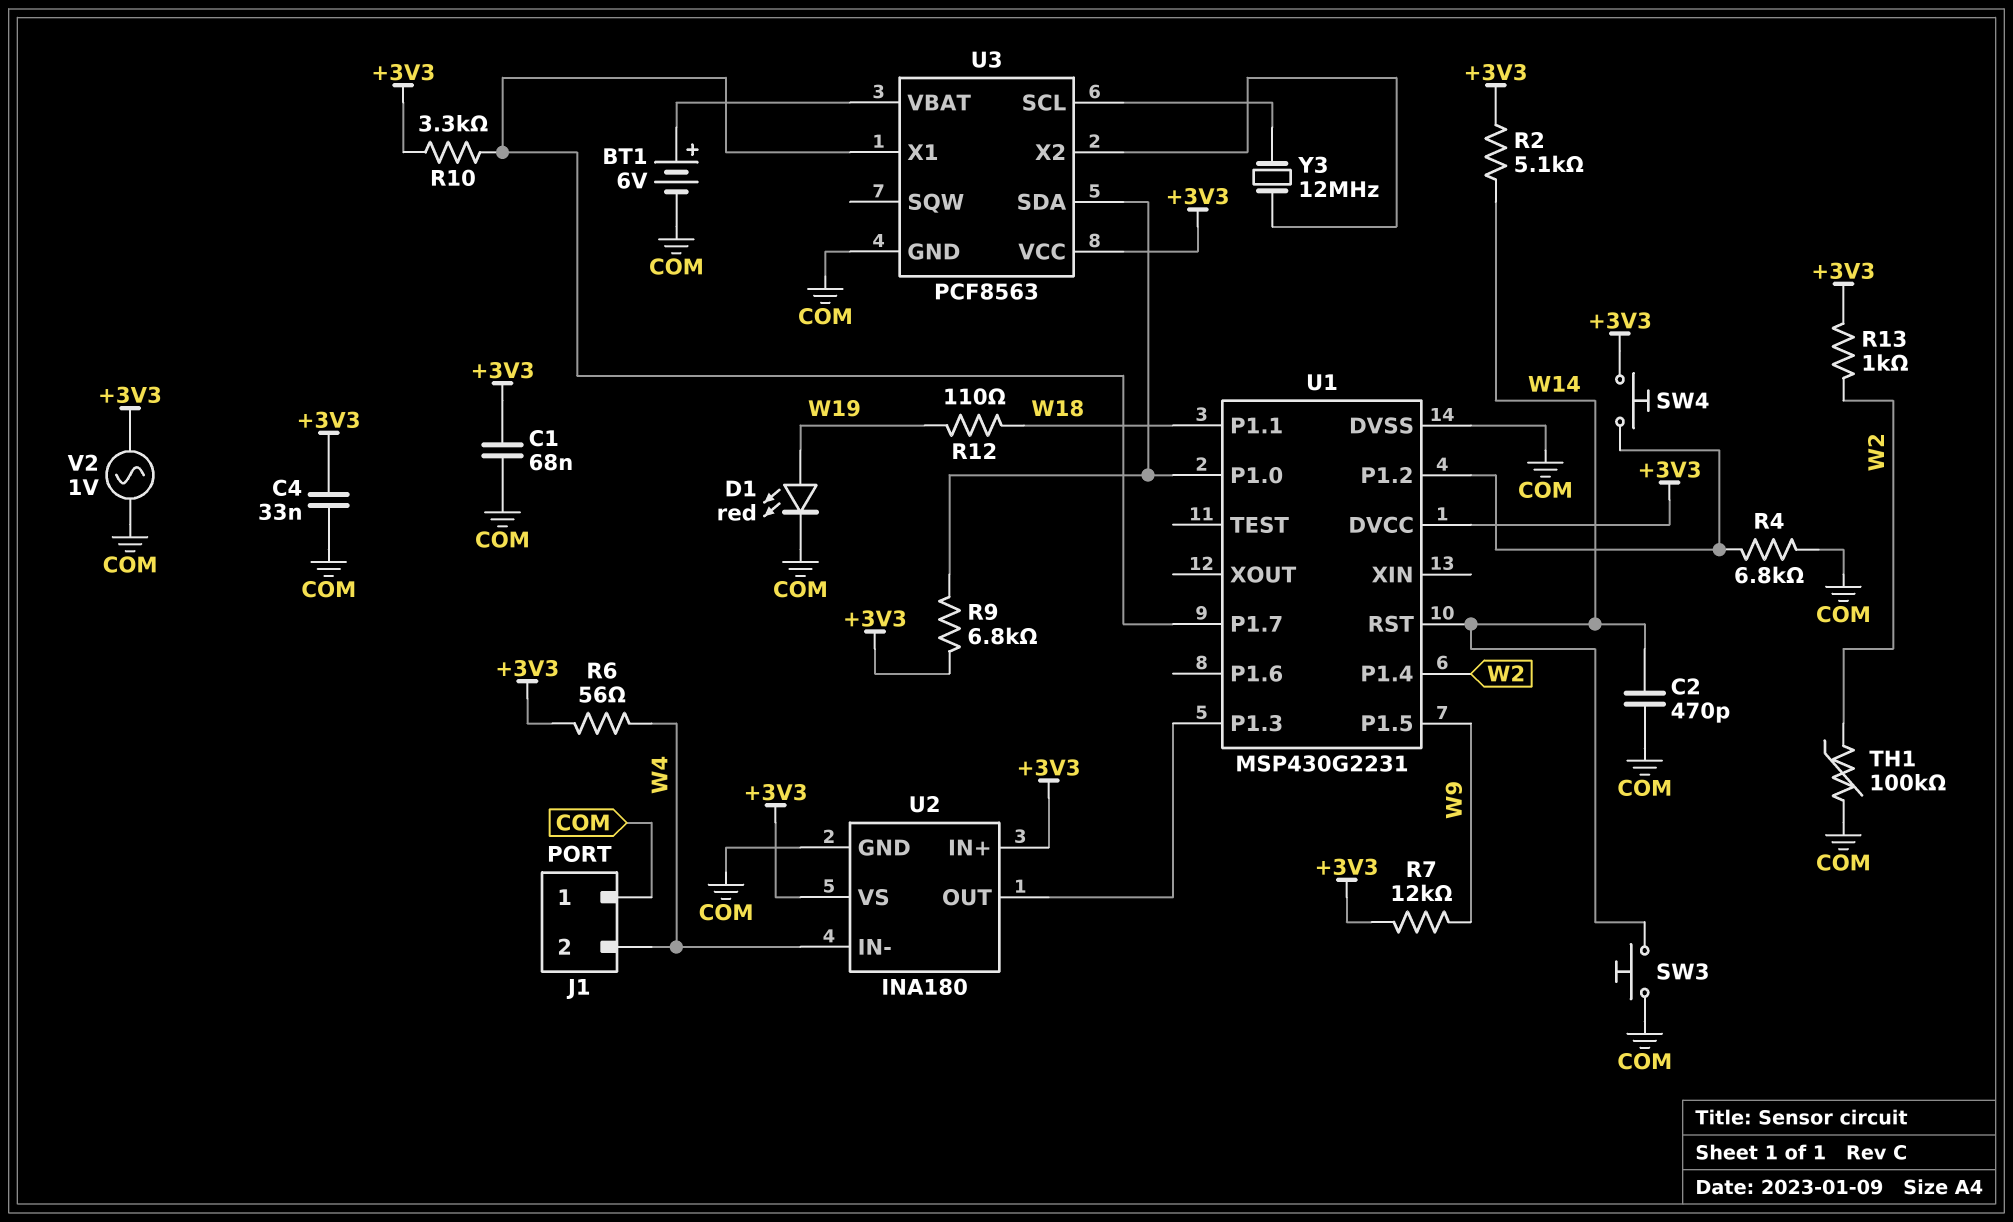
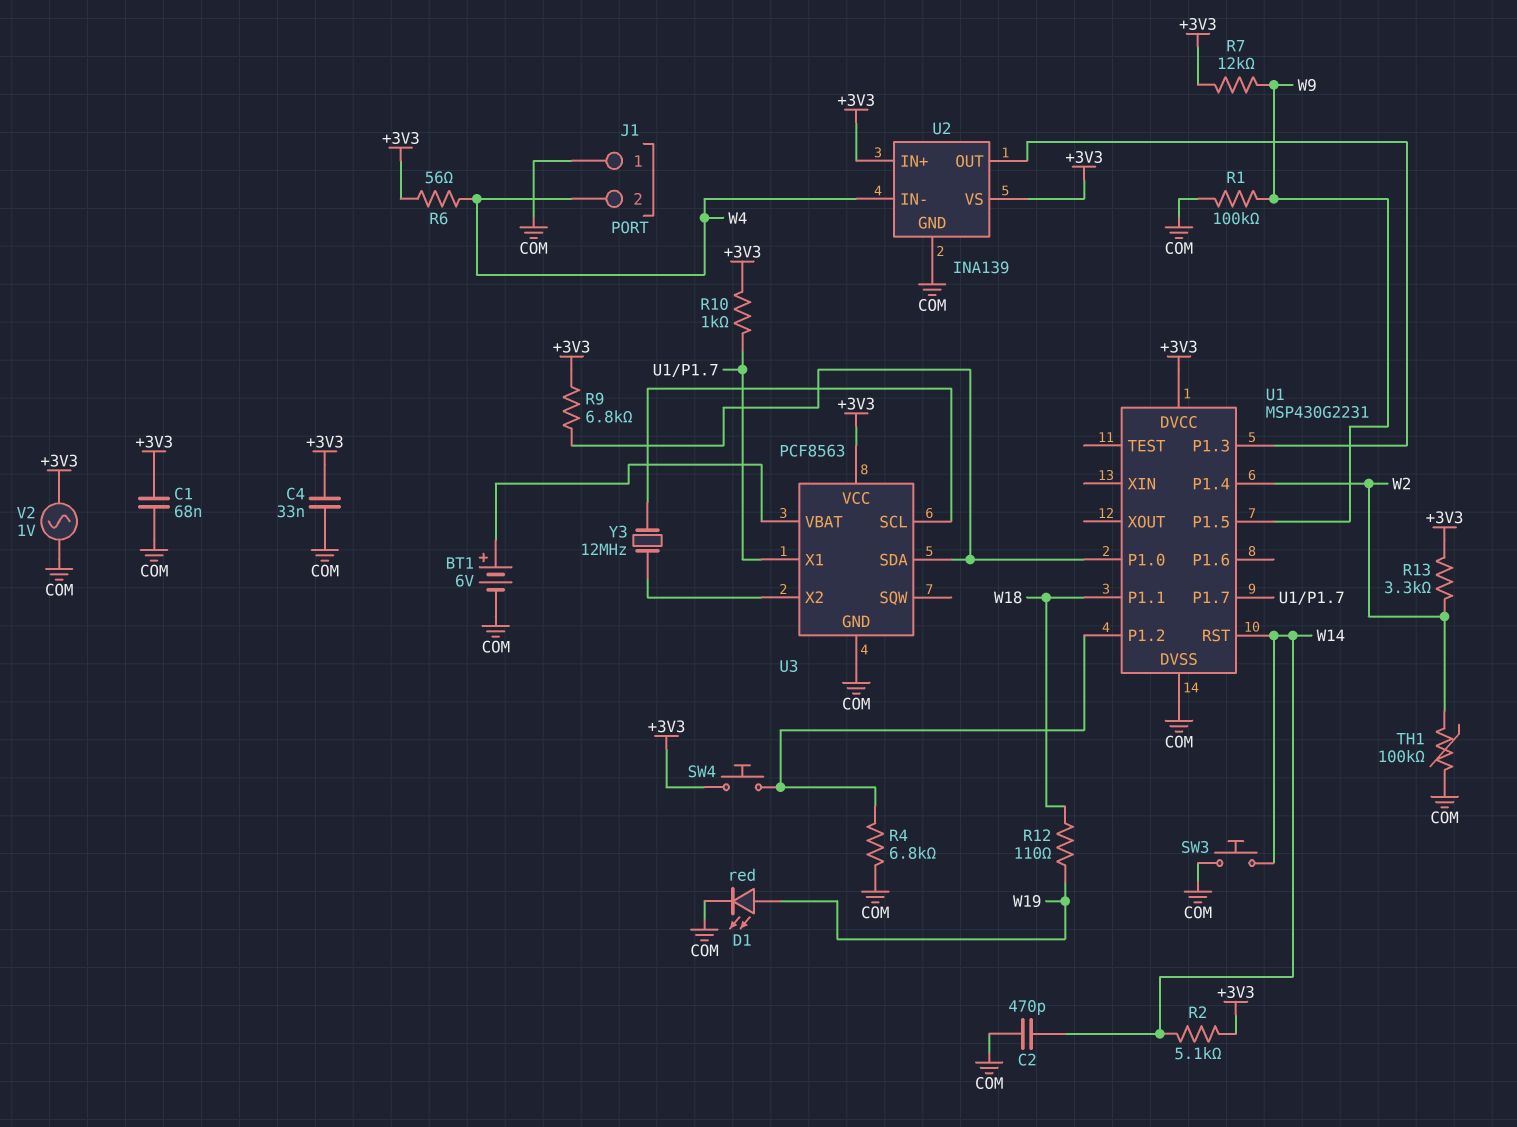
R1: none -> 100k (COM, W9)
R10: 3.3k (+3V3, U1/P1.7) -> 1k (+3V3, U1/P1.7)
R13: 1k (+3V3, W2) -> 3.3k (+3V3, W2)
U2: INA180 -> INA139

